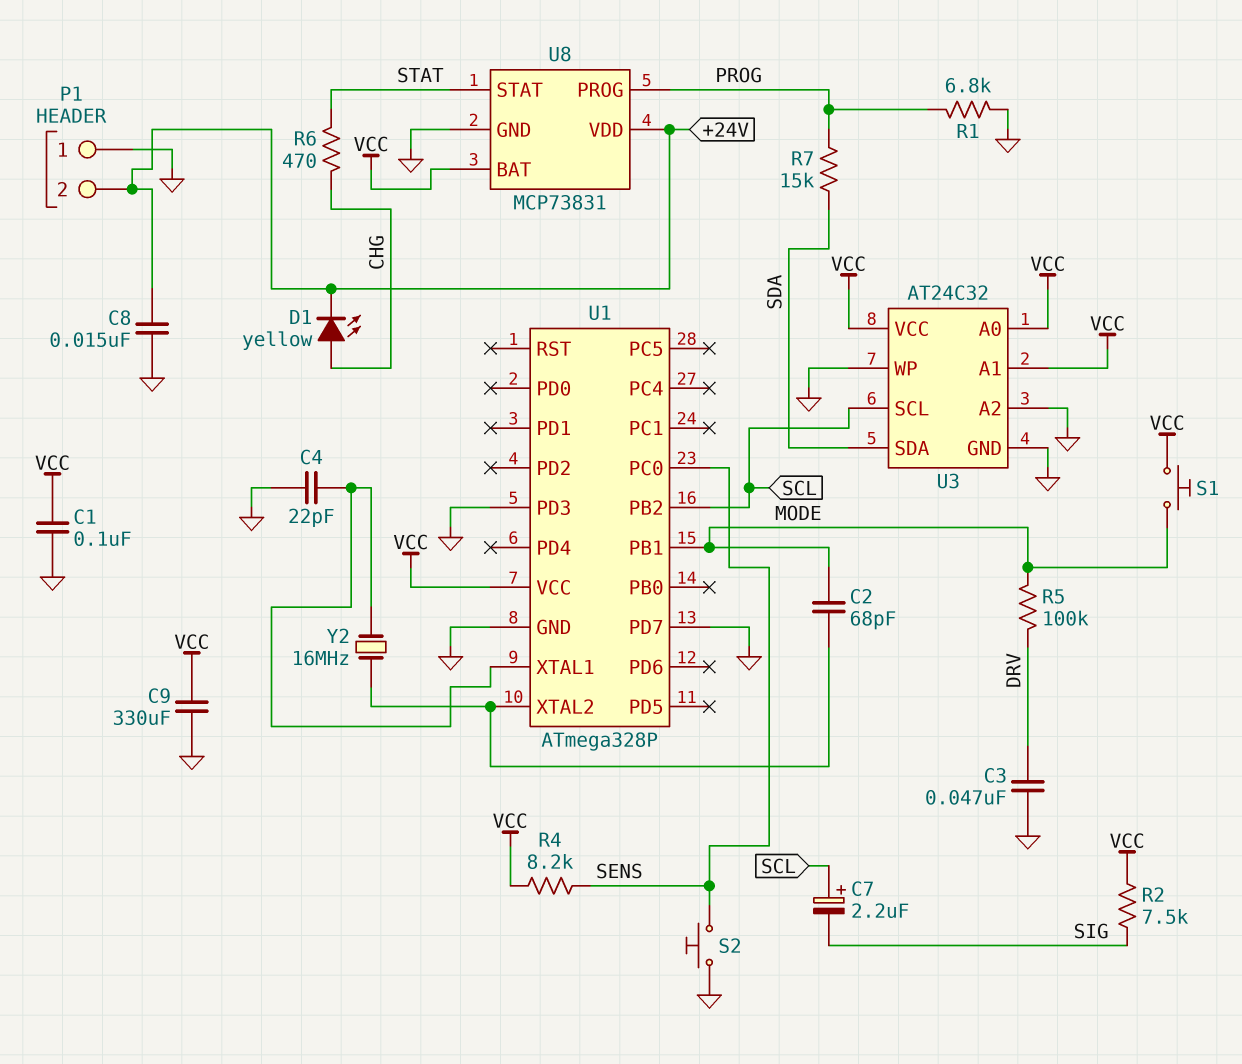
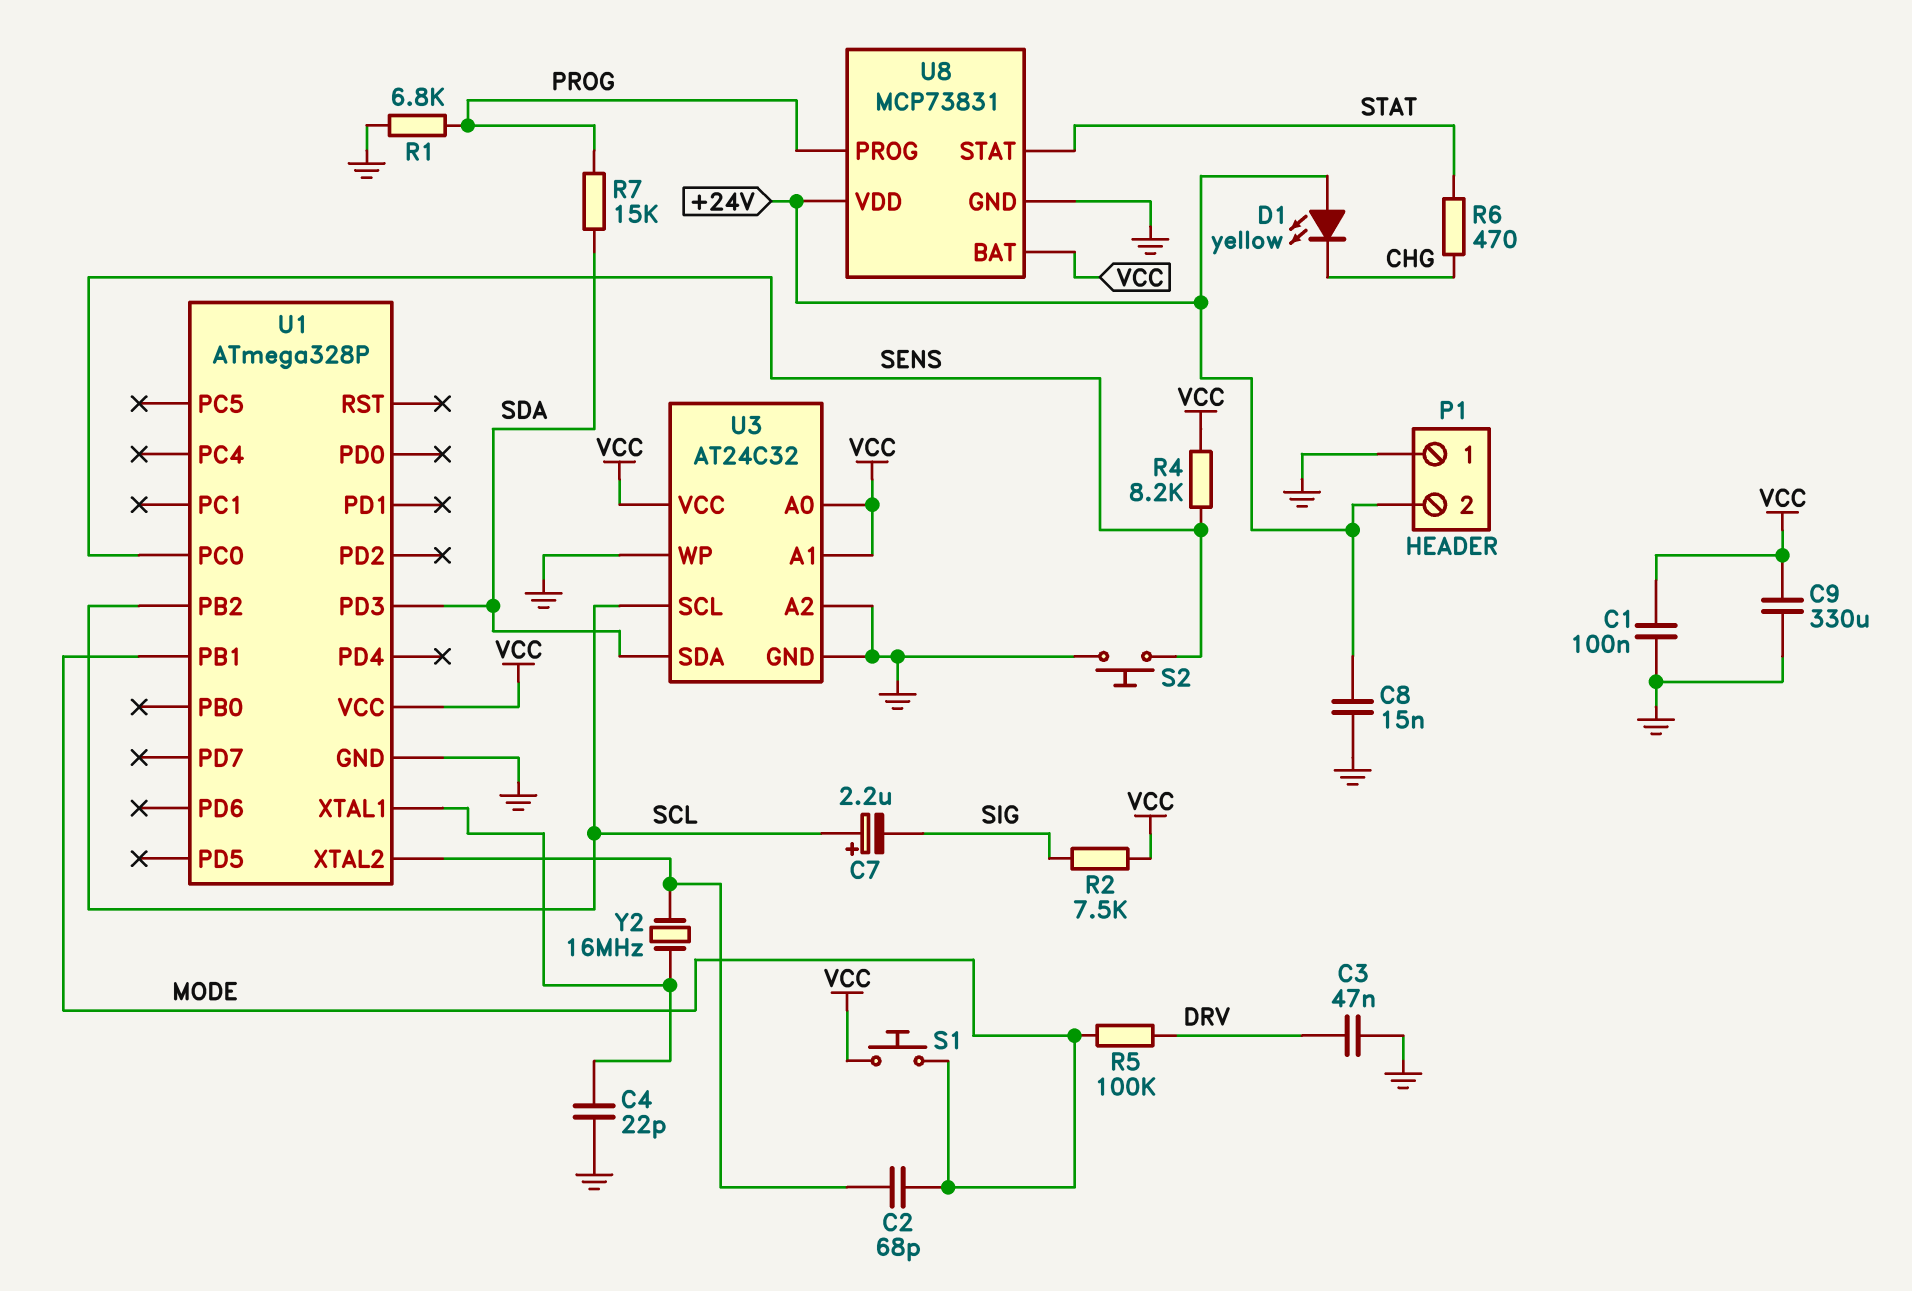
D1: LED yellow (A CHG, K +24V) -> LED yellow (A +24V, K CHG)
U1 pin PD3: GND -> SDA
U1 pin PD7: GND -> none

